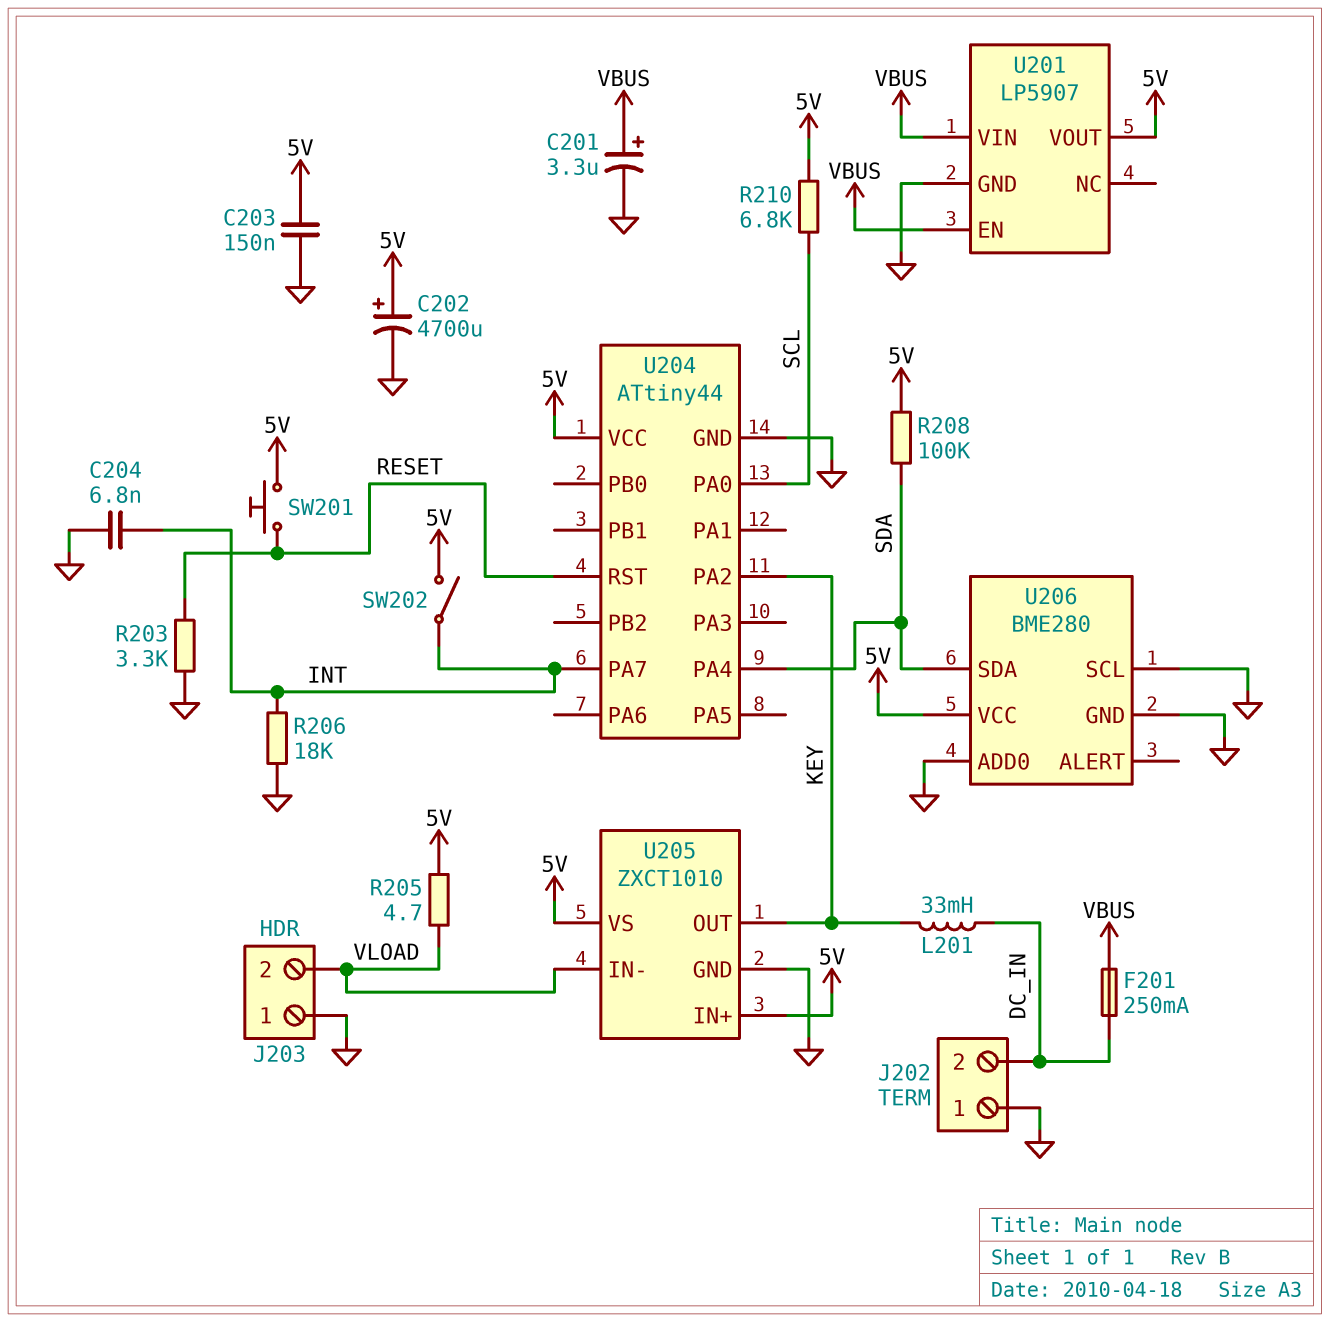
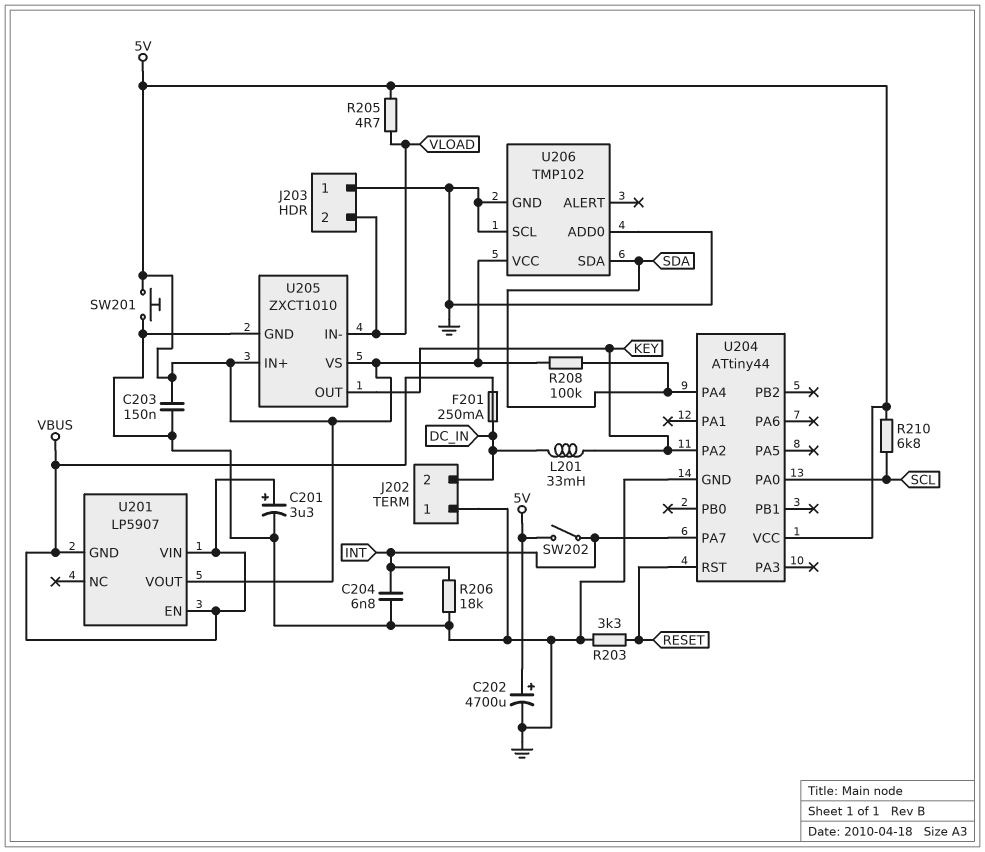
SW201: button (5V, RESET) -> button (5V, GND)
U201 pin GND: GND -> VBUS
U206: BME280 -> TMP102

